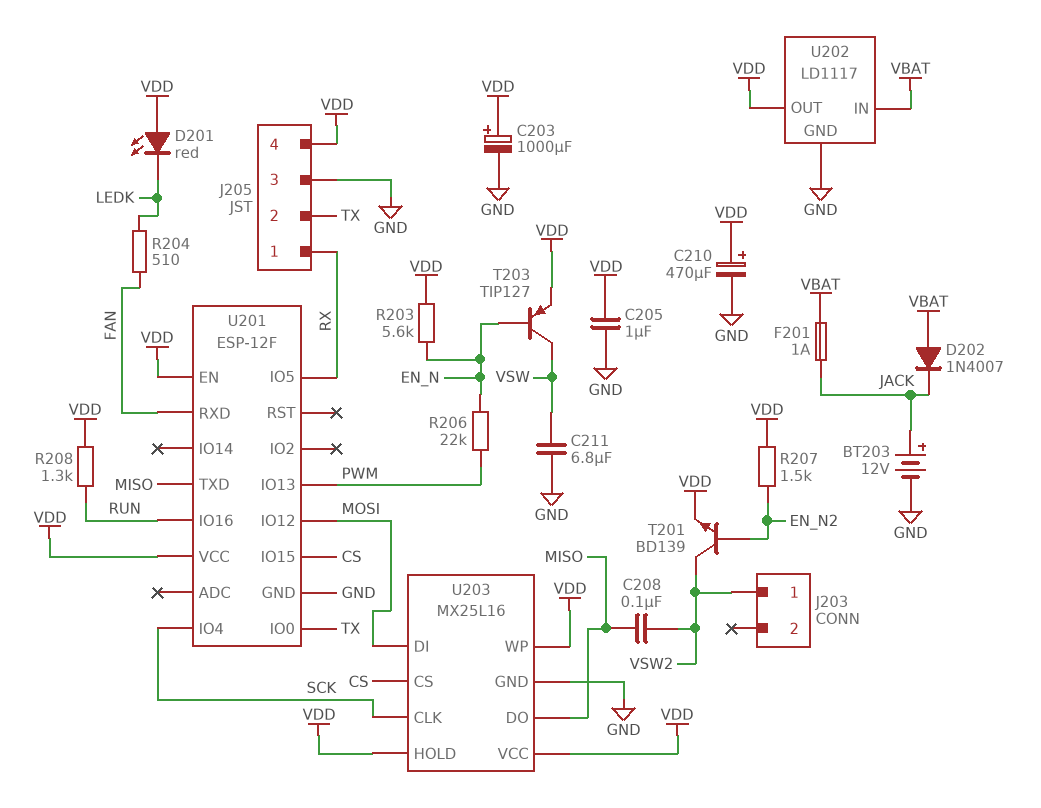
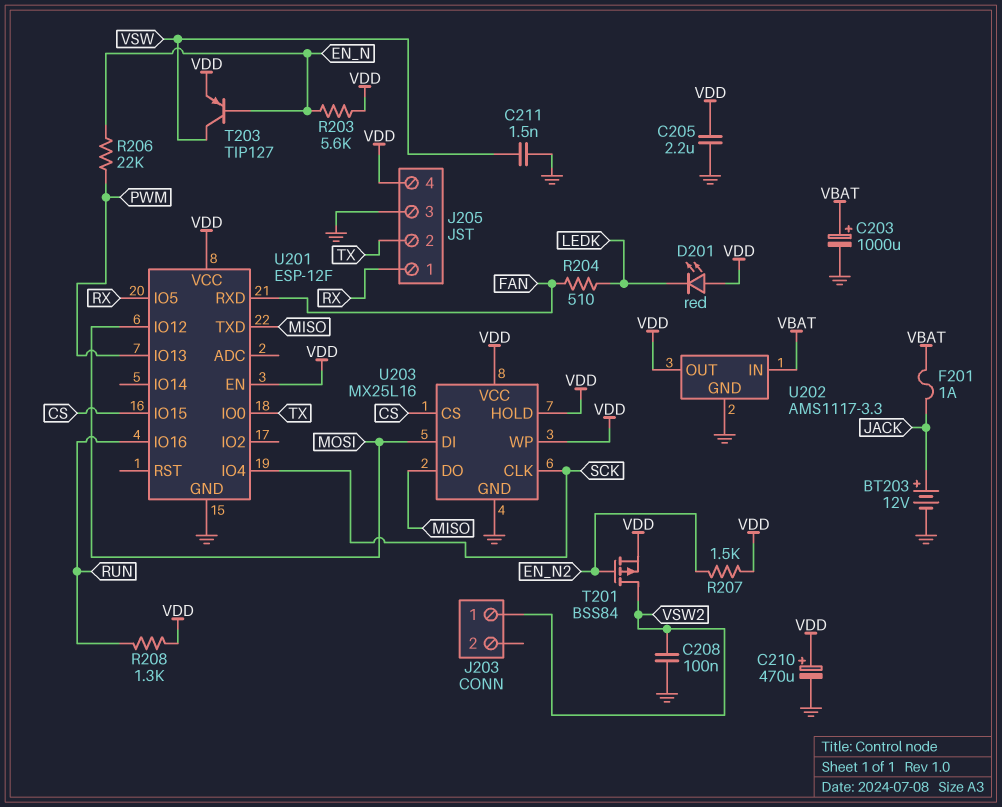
C203: 1000uF (plus VDD, minus GND) -> 1000uF (plus VBAT, minus GND)
C205: 1uF (GND, VDD) -> 2.2uF (GND, VDD)
C208: 100nF (MISO, VSW2) -> 100nF (GND, VSW2)
C211: 6.8uF (GND, VSW) -> 1.5nF (GND, VSW)
D202: diode 1N4007 (A VBAT, K JACK) -> none
T201: NPN BD139 (B EN_N2, C VSW2, E VDD) -> PMOS BSS84 (G EN_N2, D VSW2, S VDD)
U202: LD1117 -> AMS1117-3.3

